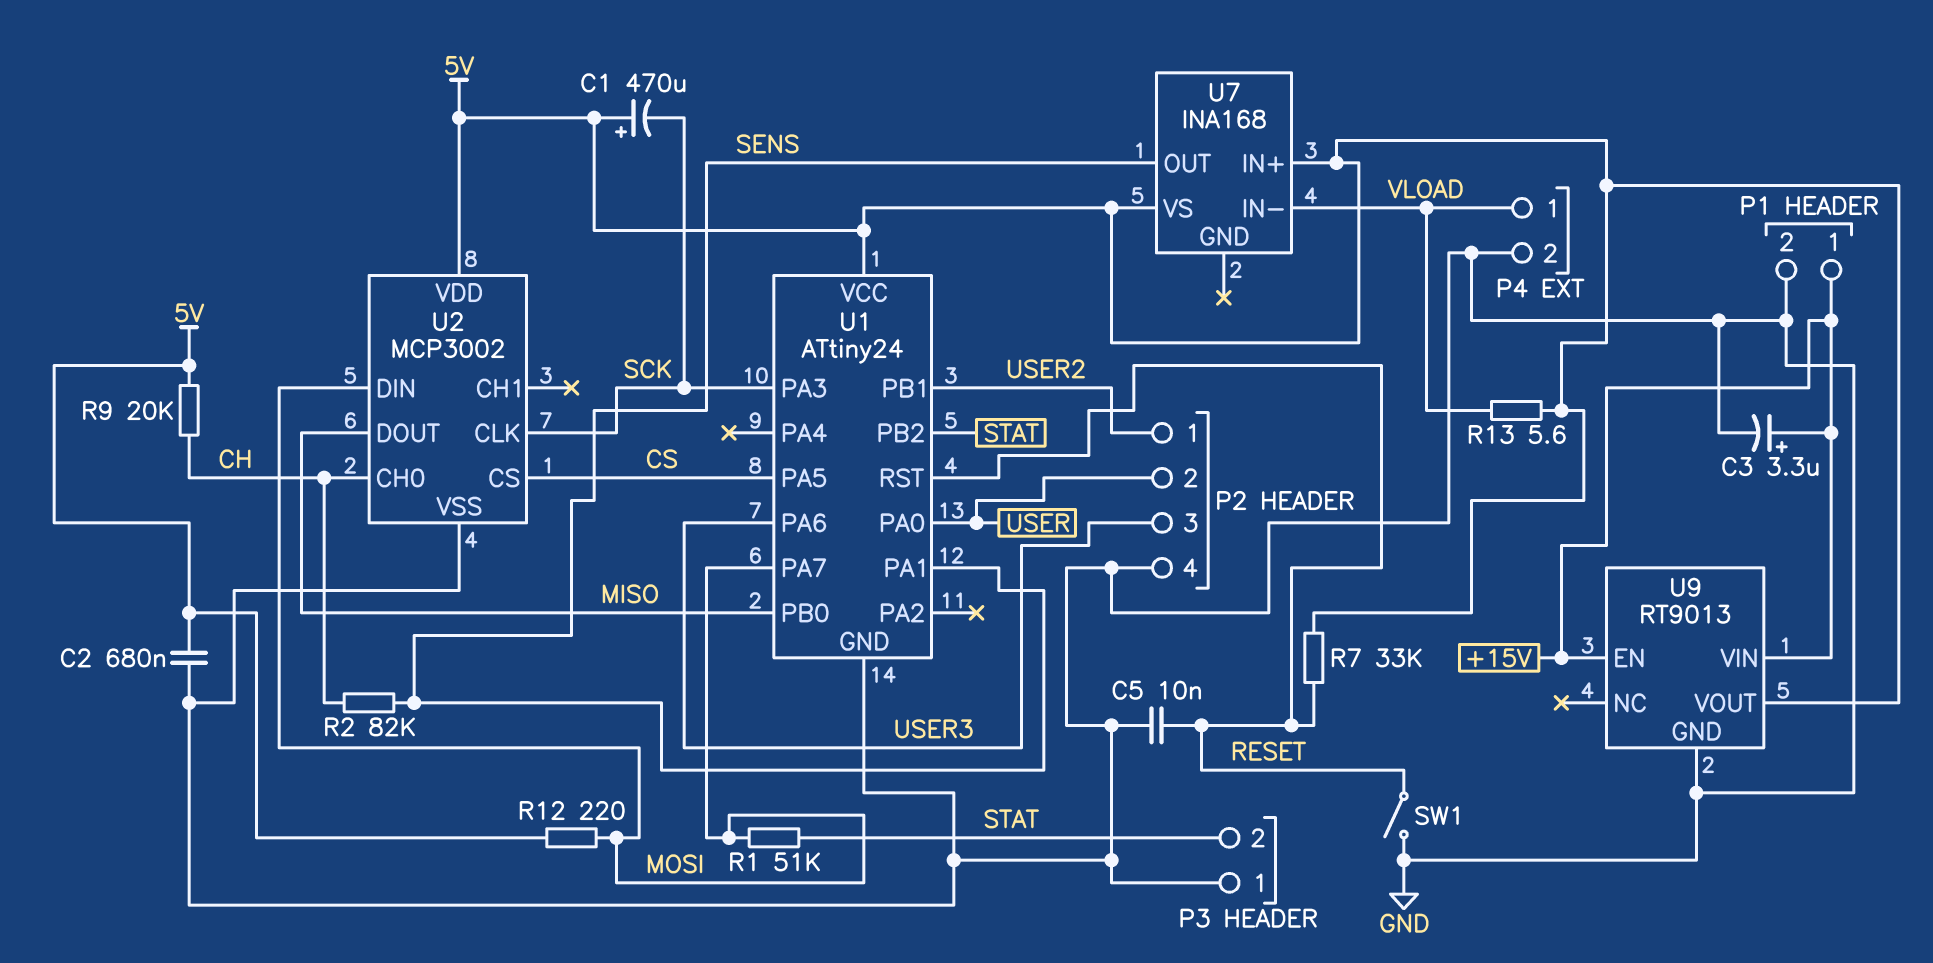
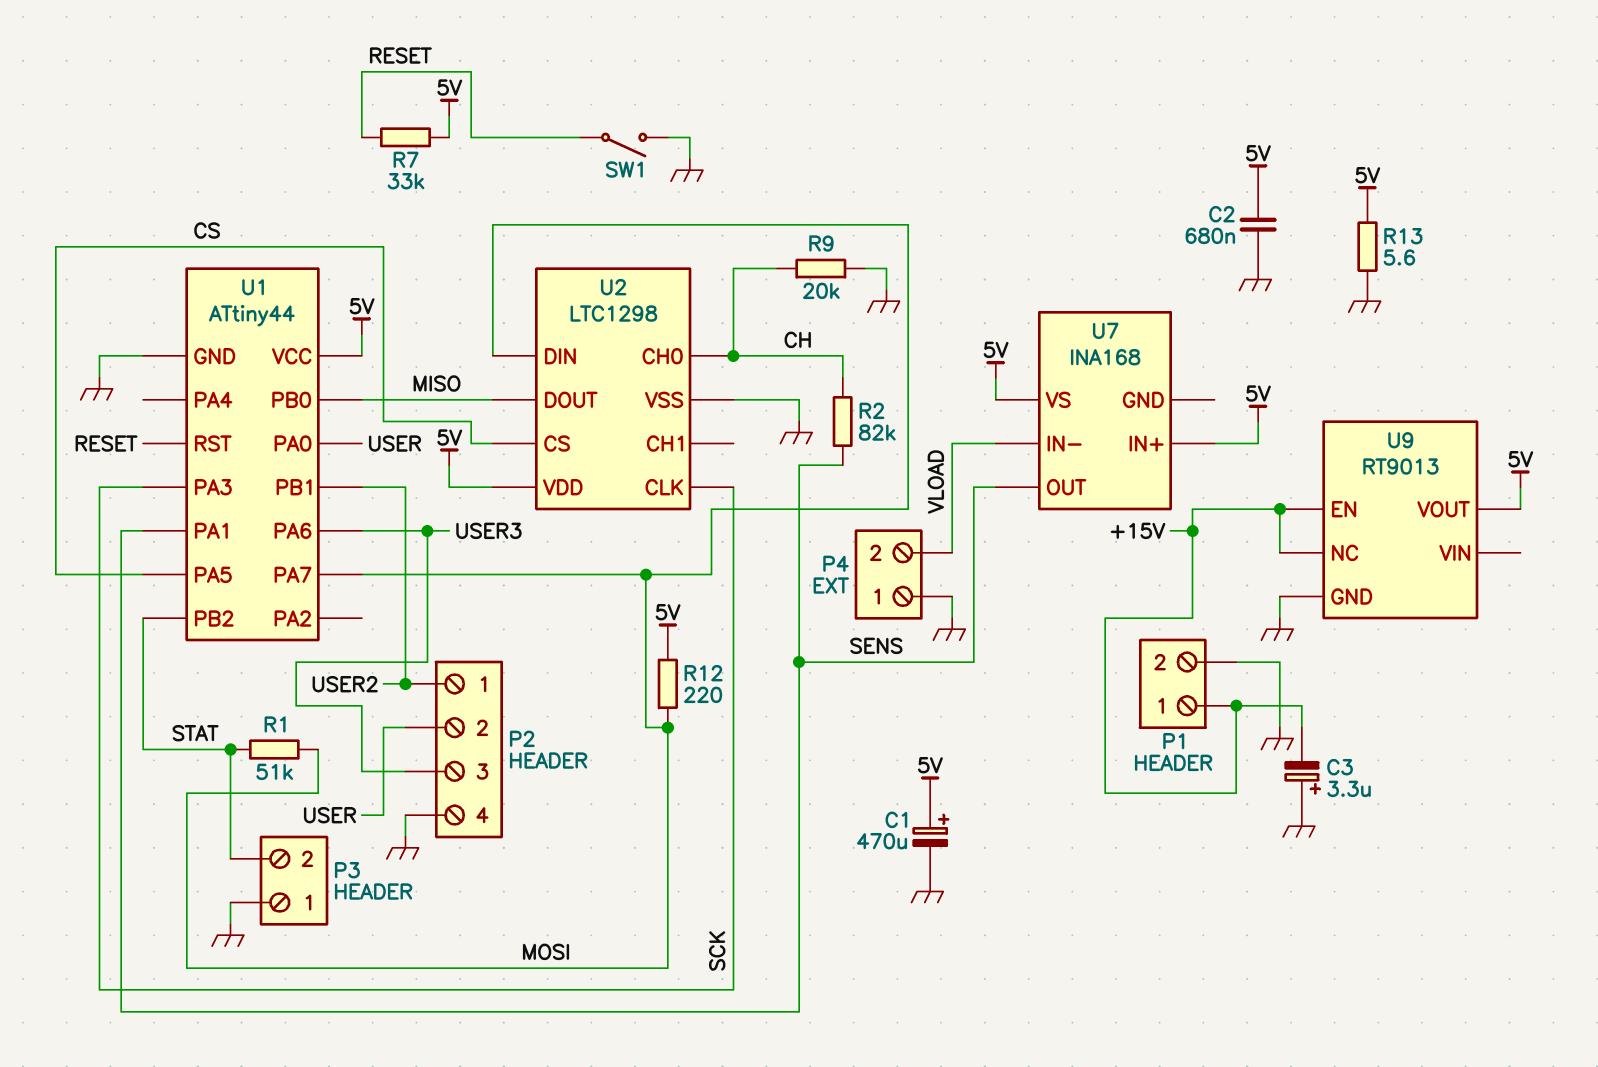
C1: 470uF (plus 5V, minus SCK) -> 470uF (plus 5V, minus GND)
C3: 3.3uF (plus +15V, minus GND) -> 3.3uF (plus GND, minus +15V)
C5: 10nF (GND, RESET) -> none
P4 pin 1: VLOAD -> GND
P4 pin 2: GND -> VLOAD
R9: 20k (5V, CH) -> 20k (CH, GND)
R13: 5.6 (5V, VLOAD) -> 5.6 (5V, GND)
U1: ATtiny24 -> ATtiny44
U2: MCP3002 -> LTC1298
U9 pin NC: none -> +15V
U9 pin VIN: +15V -> none

